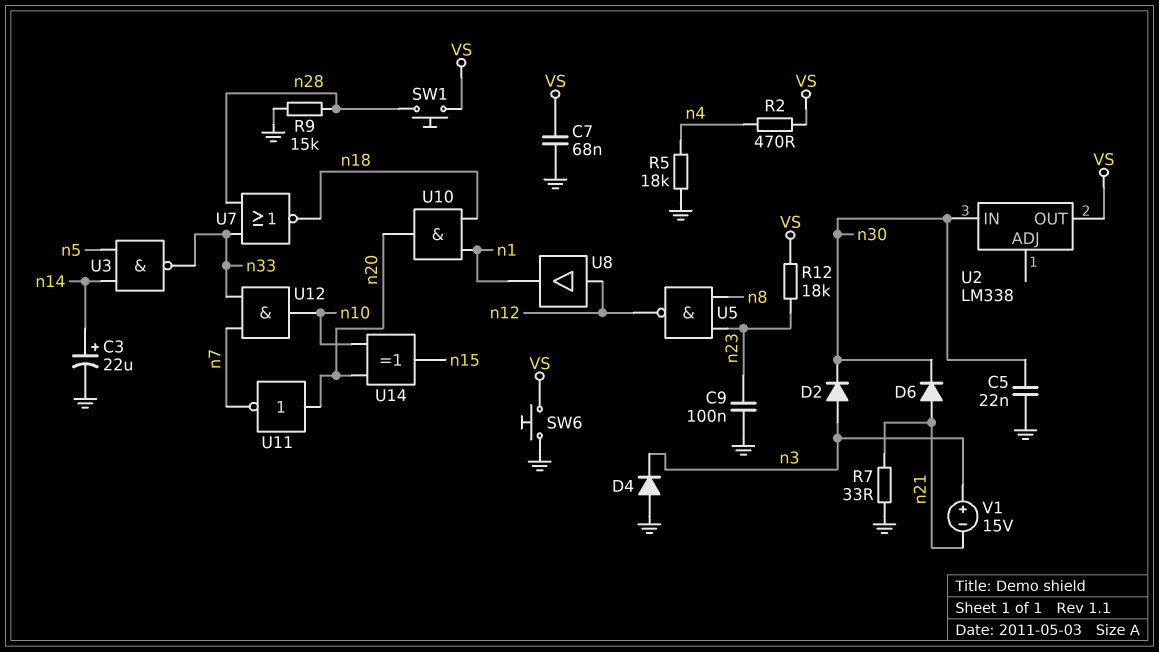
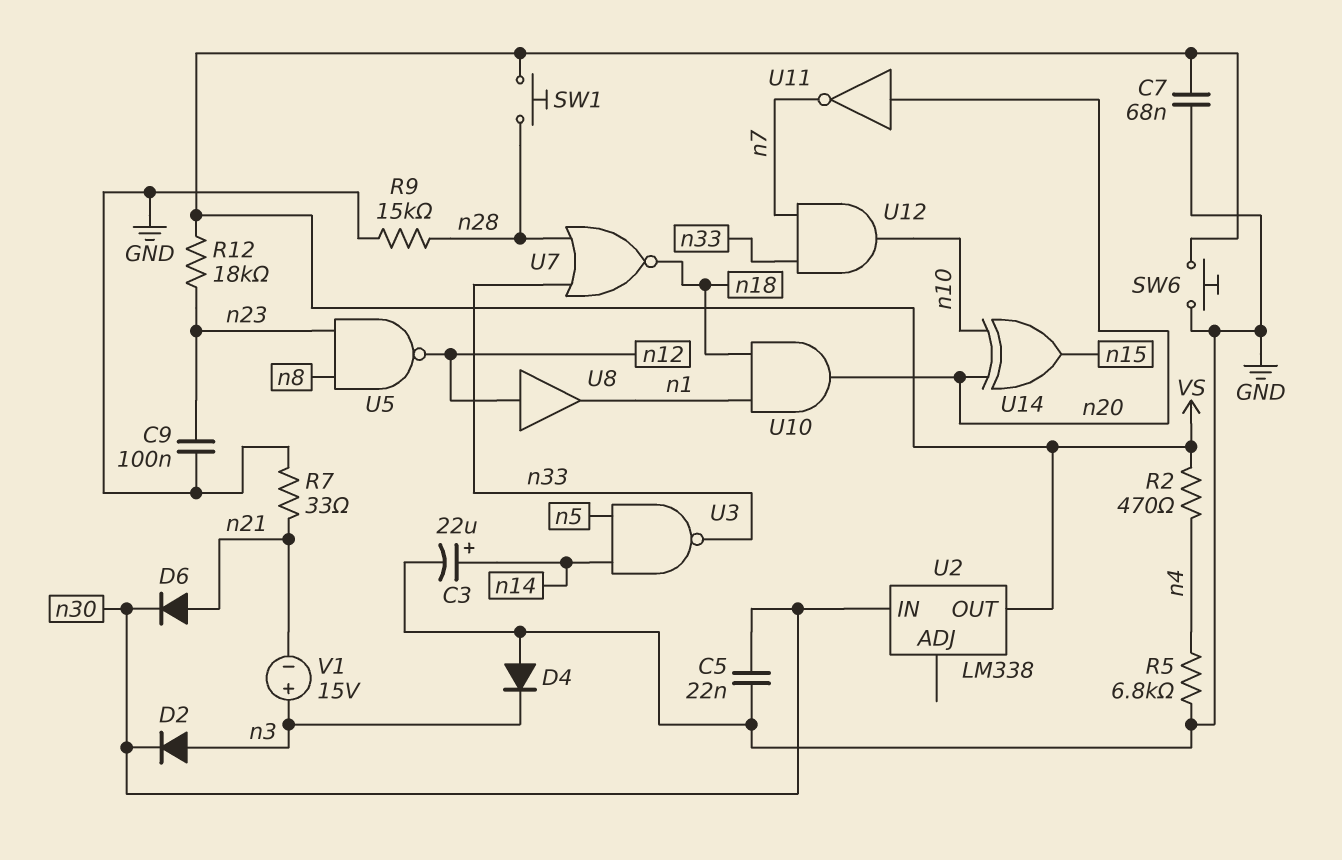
R5: 18k (GND, n4) -> 6.8k (GND, n4)

